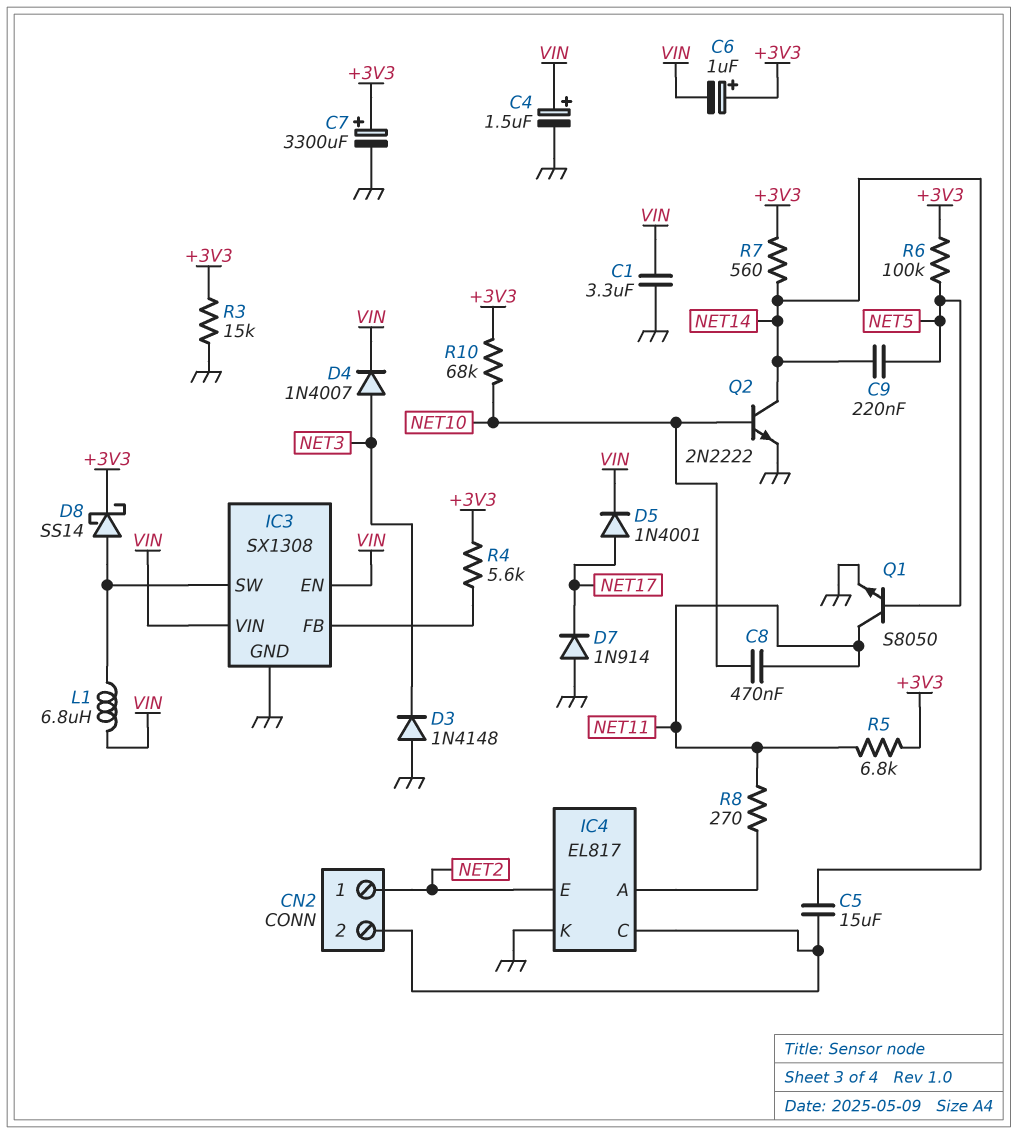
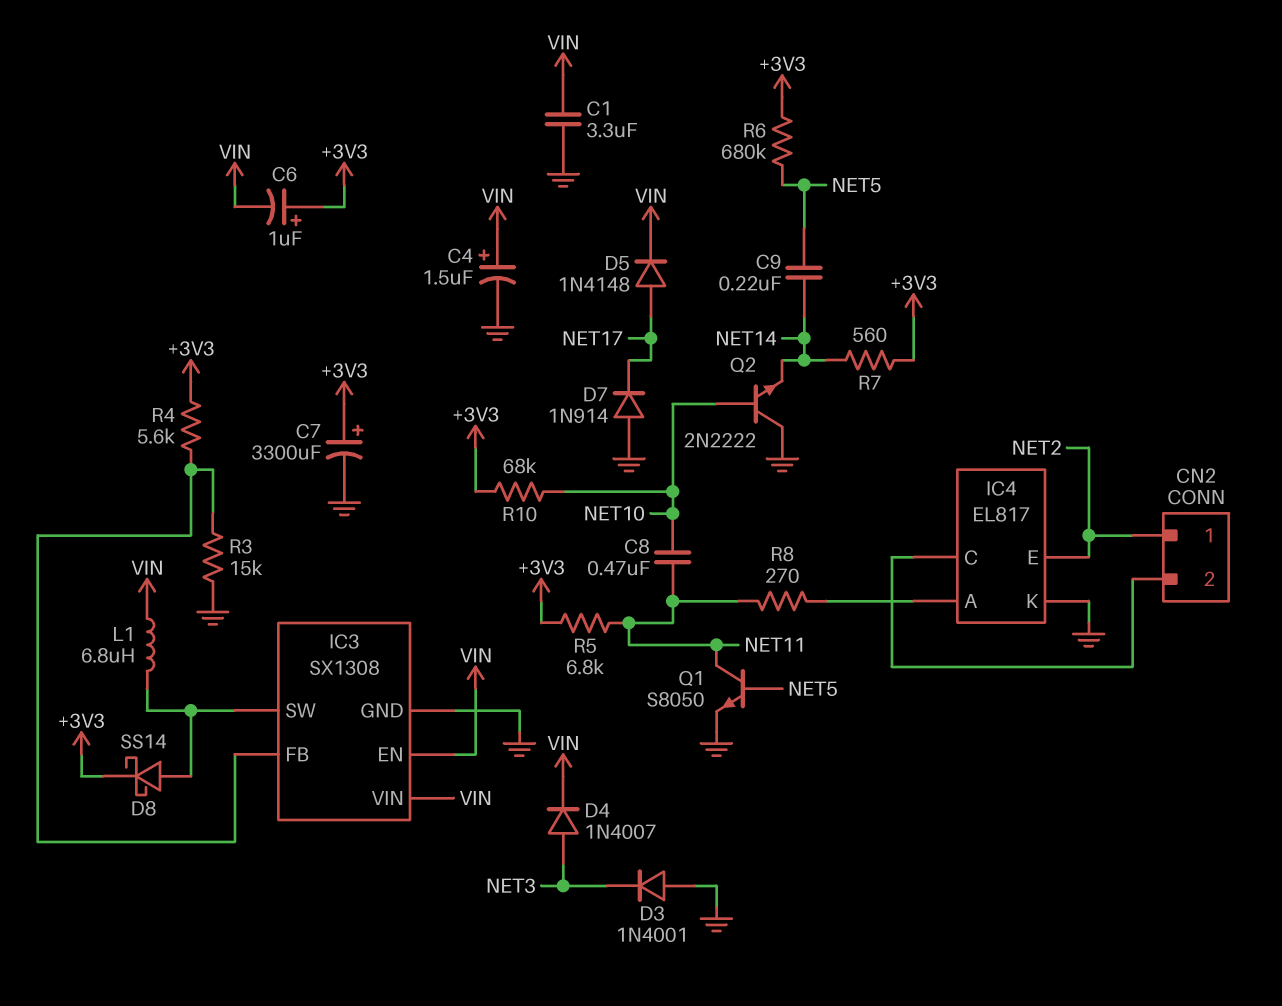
C5: 15uF (CN2/2, NET14) -> none
D3: diode 1N4148 (A GND, K NET3) -> diode 1N4001 (A GND, K NET3)
D5: diode 1N4001 (A NET17, K VIN) -> diode 1N4148 (A NET17, K VIN)
Q2: NPN 2N2222 (B NET10, C NET14, E GND) -> NPN 2N2222 (B NET10, C GND, E NET14)
R3: 15k (+3V3, GND) -> 15k (GND, IC3/FB)
R6: 100k (+3V3, NET5) -> 680k (+3V3, NET5)

